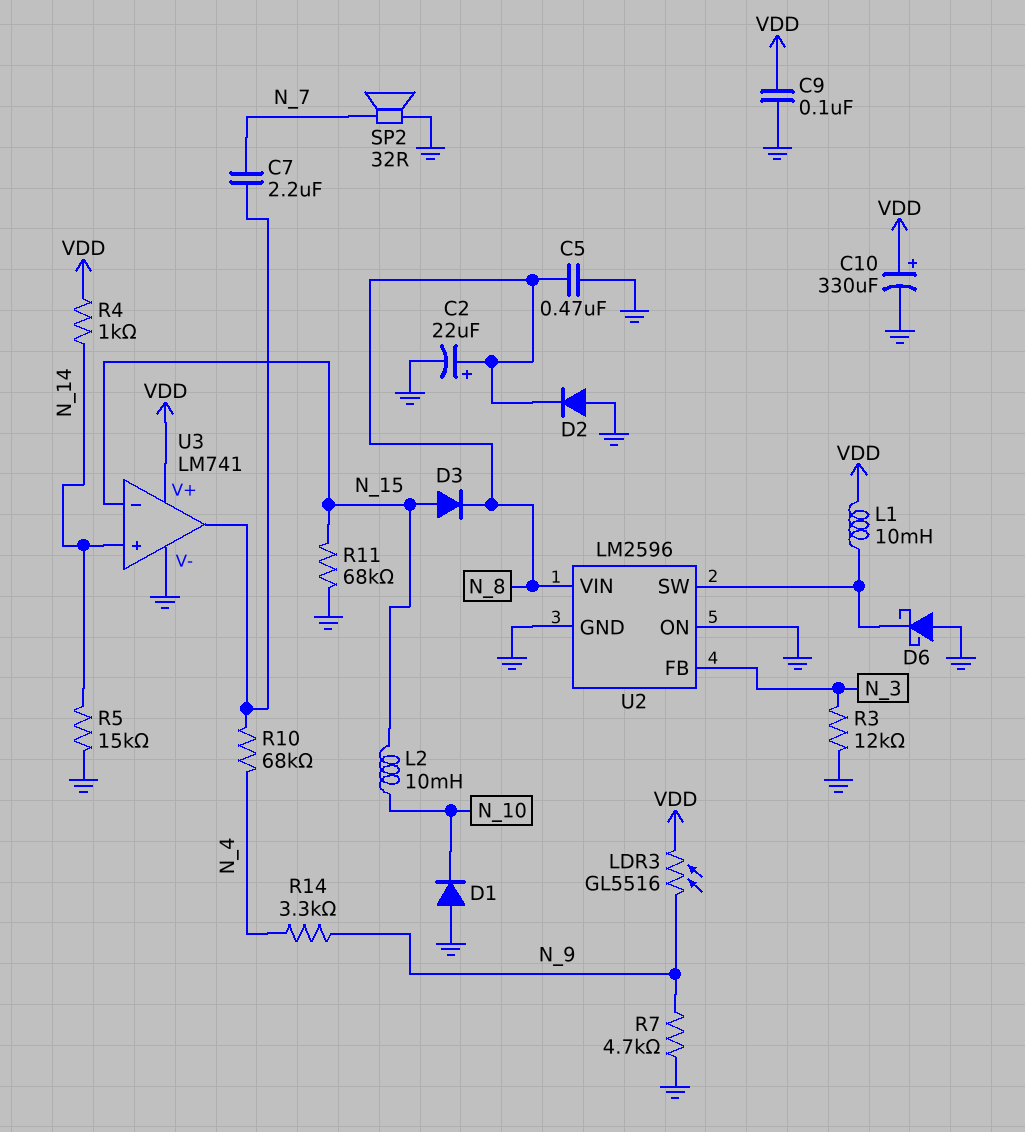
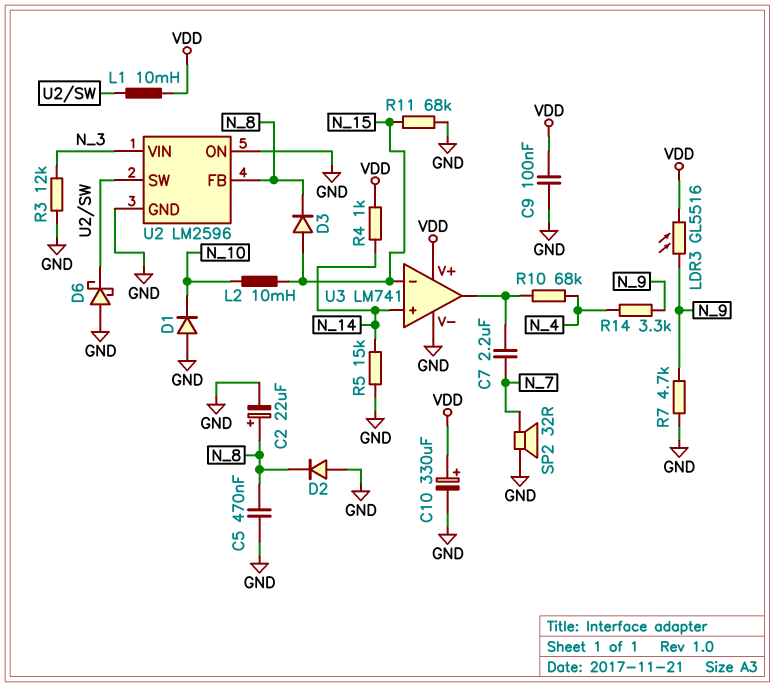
U2 pin FB: N_3 -> N_8
U2 pin VIN: N_8 -> N_3

